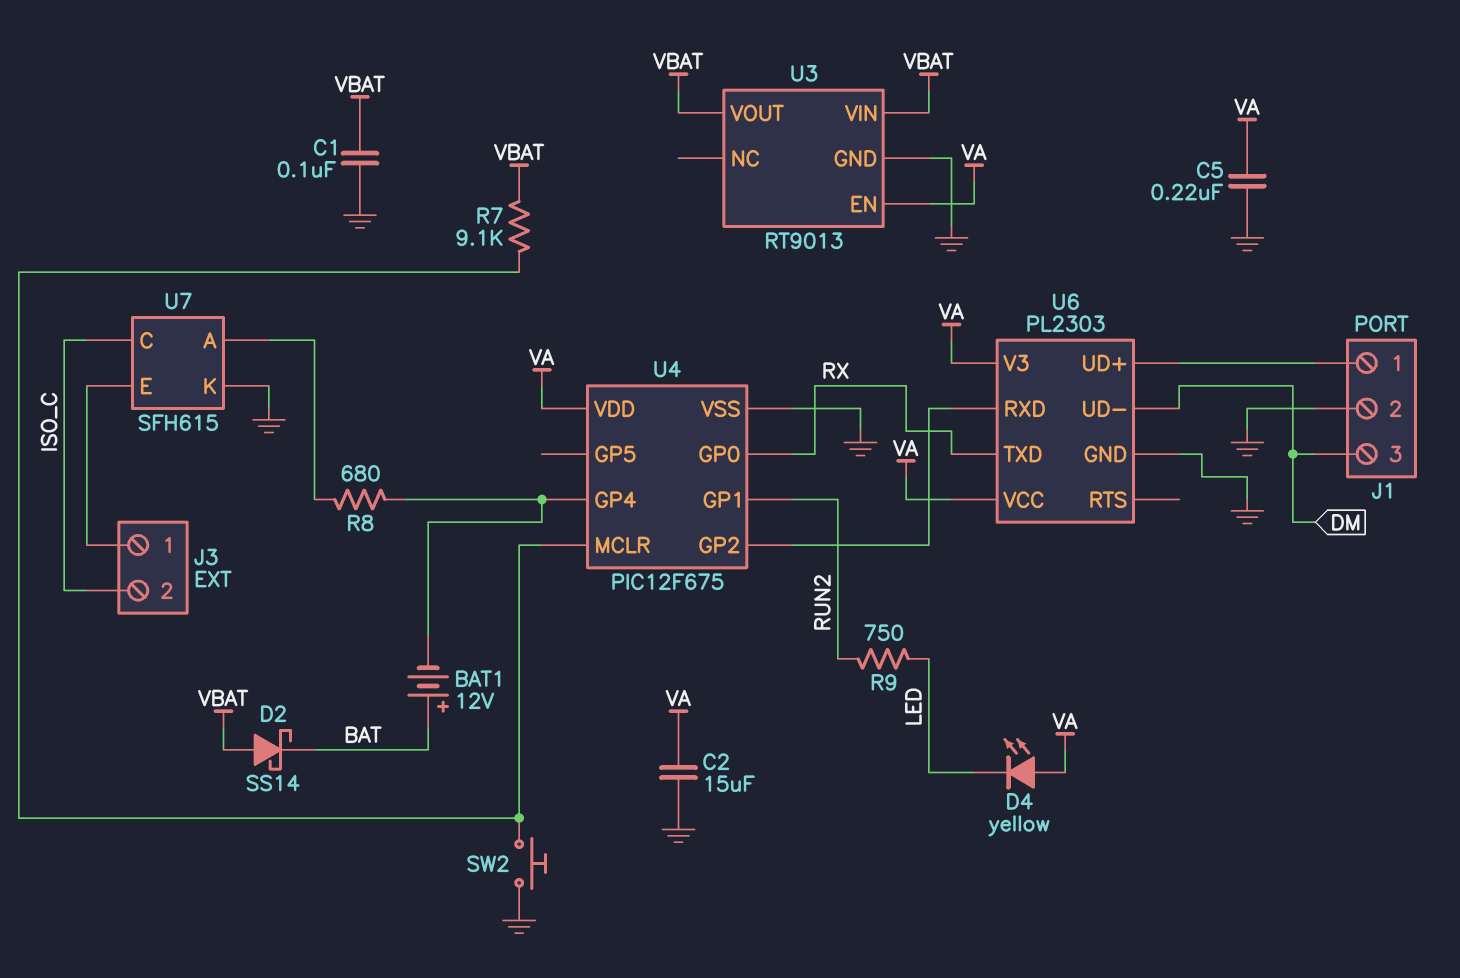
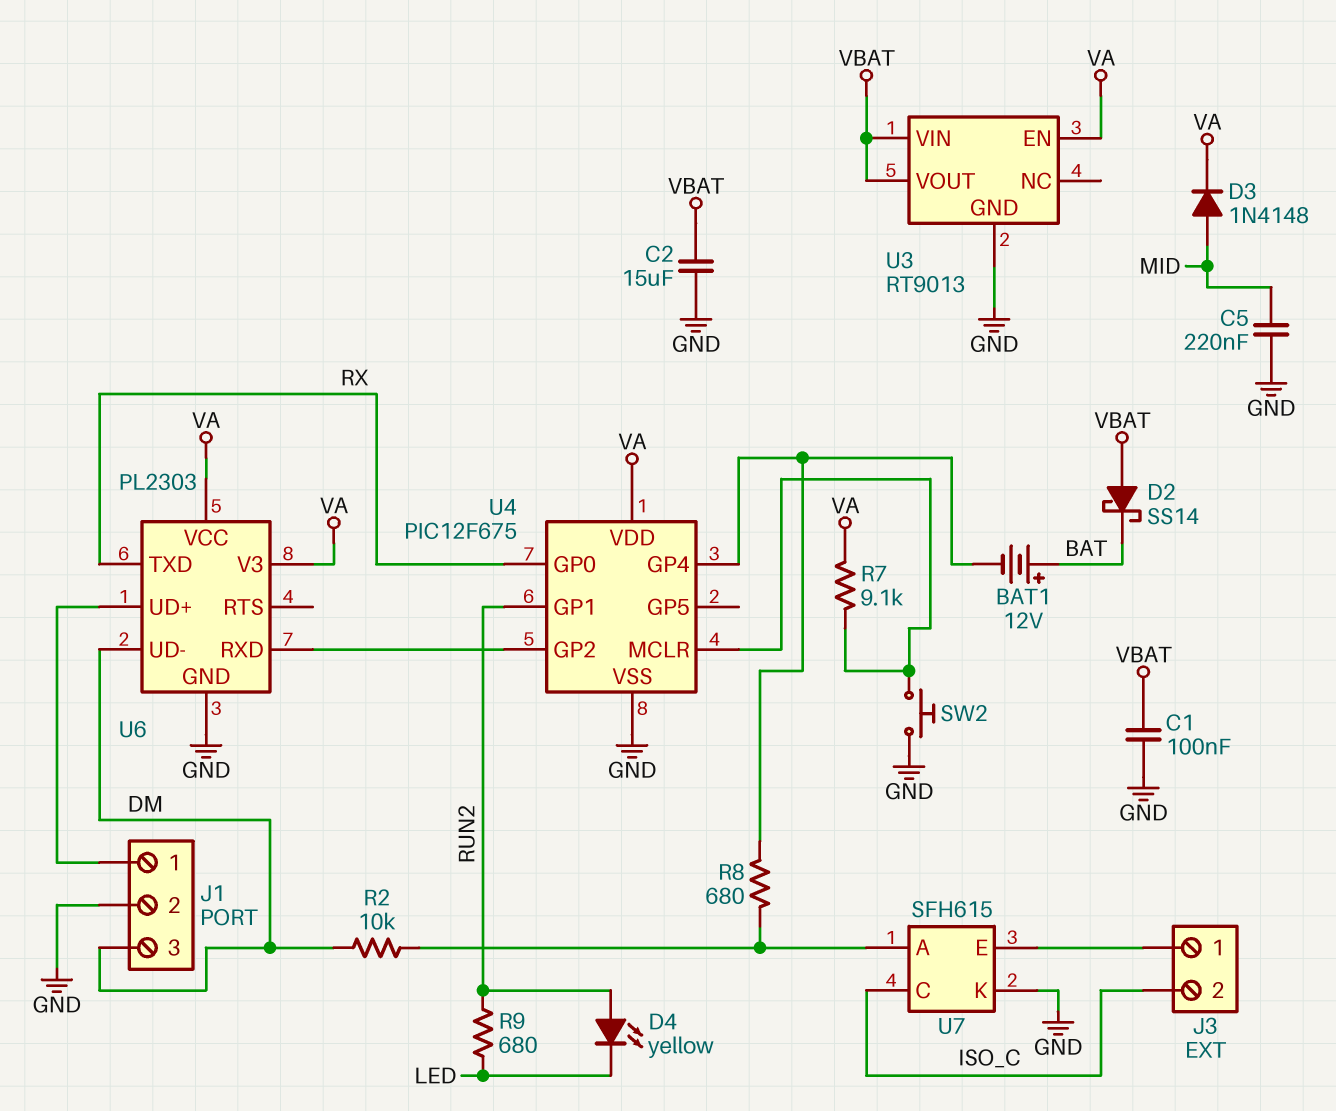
C2: 15uF (GND, VA) -> 15uF (GND, VBAT)
C5: 220nF (GND, VA) -> 220nF (GND, MID)
D3: none -> diode 1N4148 (A MID, K VA)
D4: LED yellow (A VA, K LED) -> LED yellow (A RUN2, K LED)
R2: none -> 10k (DM, U7/A)
R7: 9.1k (U4/MCLR, VBAT) -> 9.1k (U4/MCLR, VA)
R9: 750 (LED, RUN2) -> 680 (LED, RUN2)

